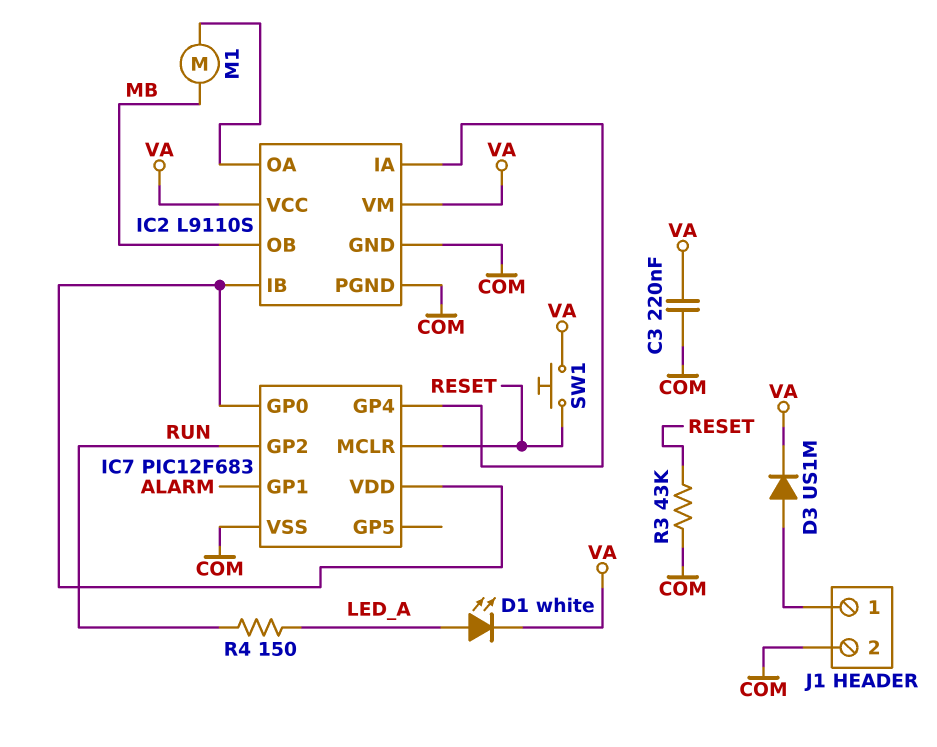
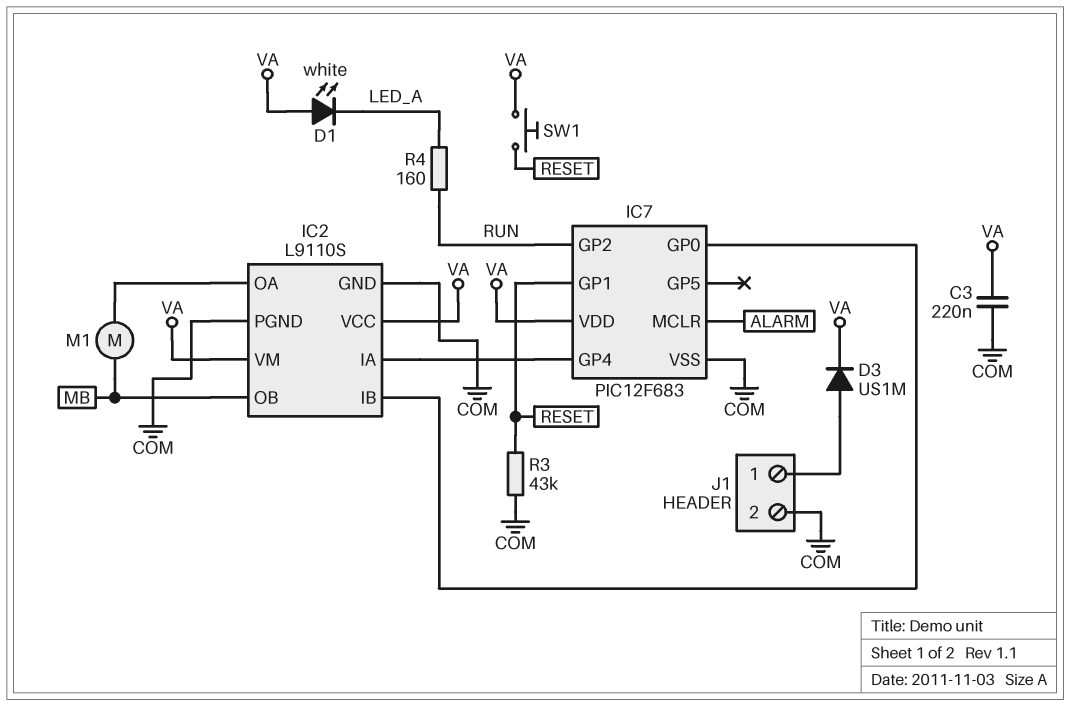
D1: LED white (A LED_A, K VA) -> LED white (A VA, K LED_A)
IC7 pin GP1: ALARM -> RESET
IC7 pin MCLR: RESET -> ALARM
IC7 pin VDD: IC2/IB -> VA
R4: 150 (LED_A, RUN) -> 160 (LED_A, RUN)

